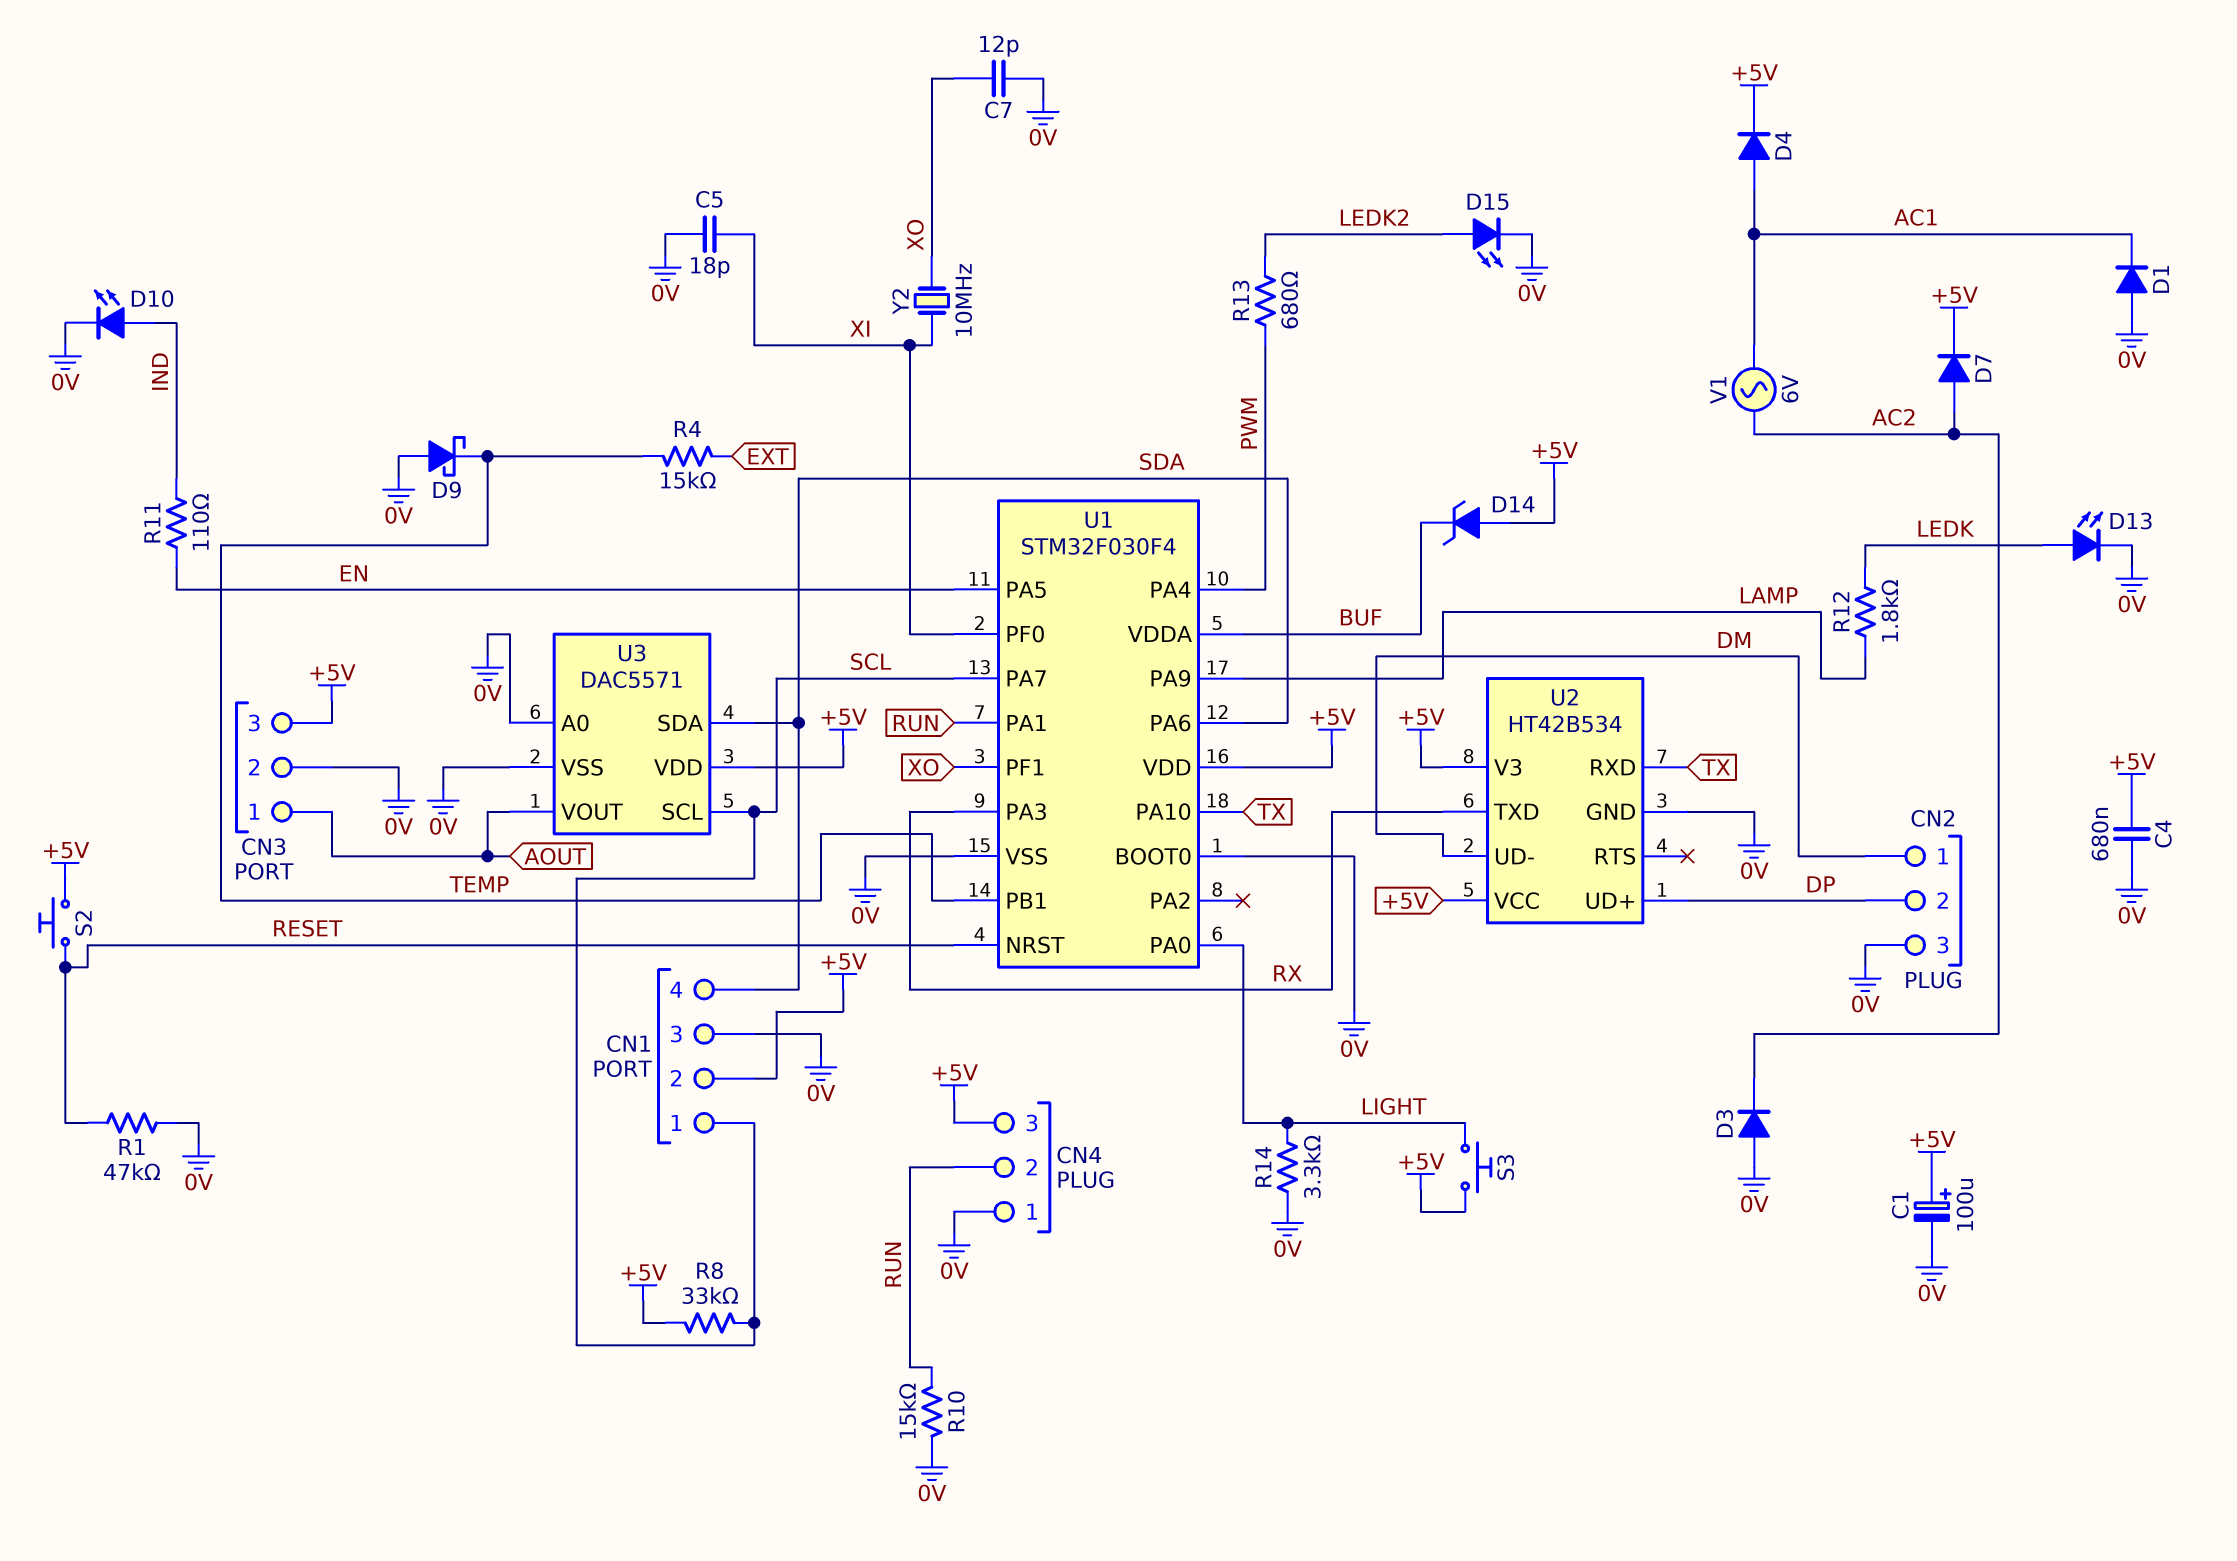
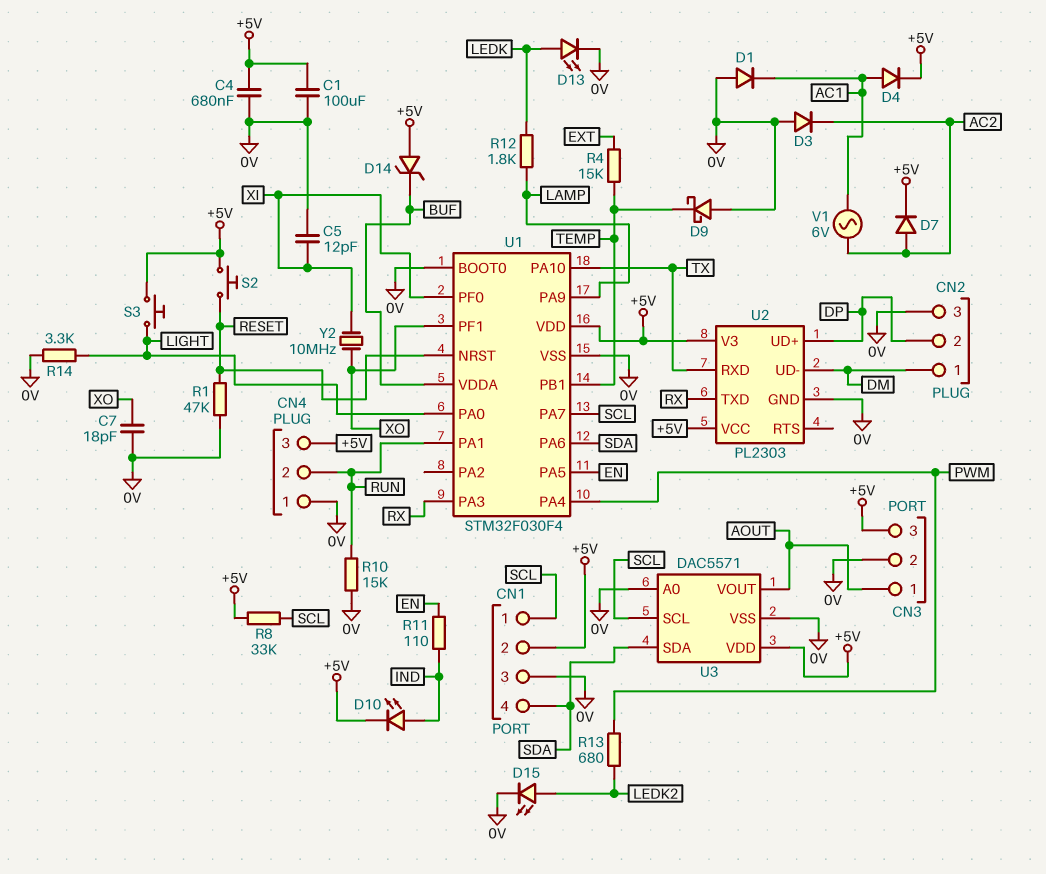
C1: 100uF (plus +5V, minus 0V) -> 100uF (+5V, 0V)
C5: 18pF (0V, XI) -> 12pF (0V, XI)
C7: 12pF (0V, XO) -> 18pF (0V, XO)
D10: LED (A IND, K 0V) -> LED (A IND, K +5V)
U2: HT42B534 -> PL2303

